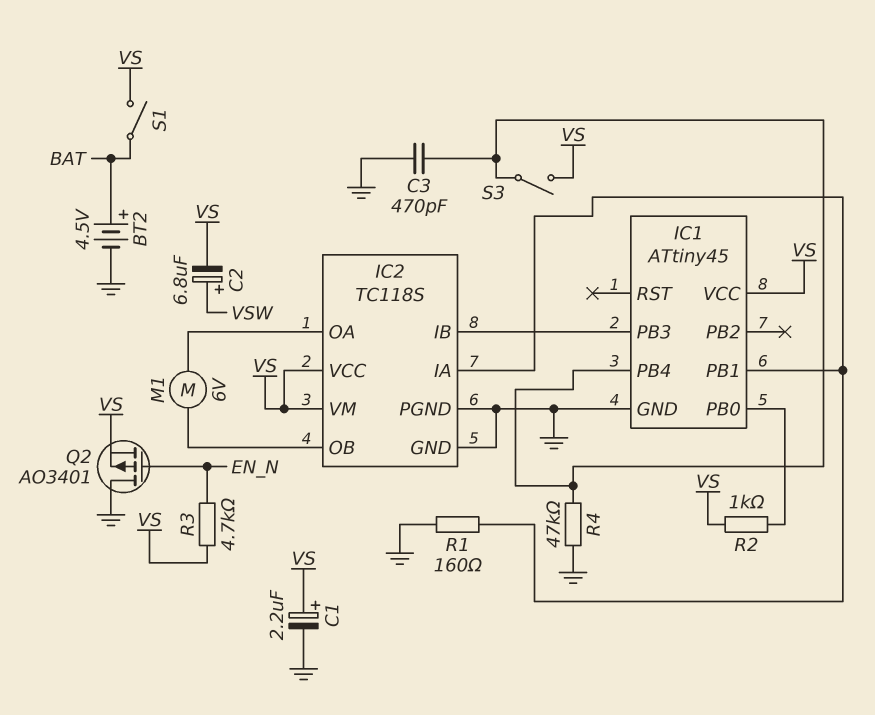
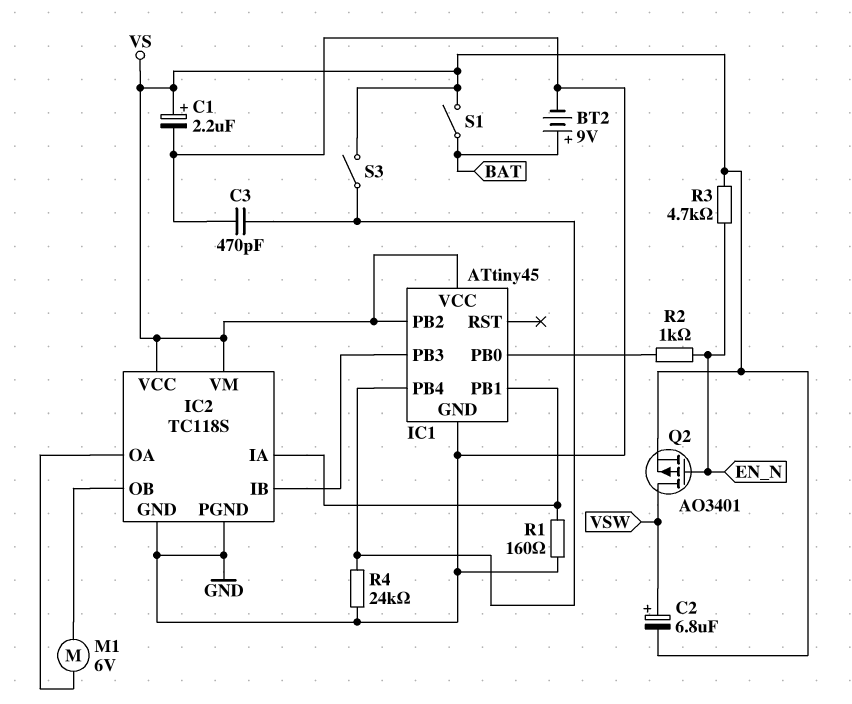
BT2: 4.5V (plus BAT, minus GND) -> 9V (plus BAT, minus GND)
IC1 pin PB2: none -> VS
Q2: PMOS AO3401 (G EN_N, D GND, S VS) -> PMOS AO3401 (G EN_N, D VSW, S VS)
R2: 1k (IC1/PB0, VS) -> 1k (EN_N, IC1/PB0)
R4: 47k (GND, IC1/PB4) -> 24k (GND, IC1/PB4)

